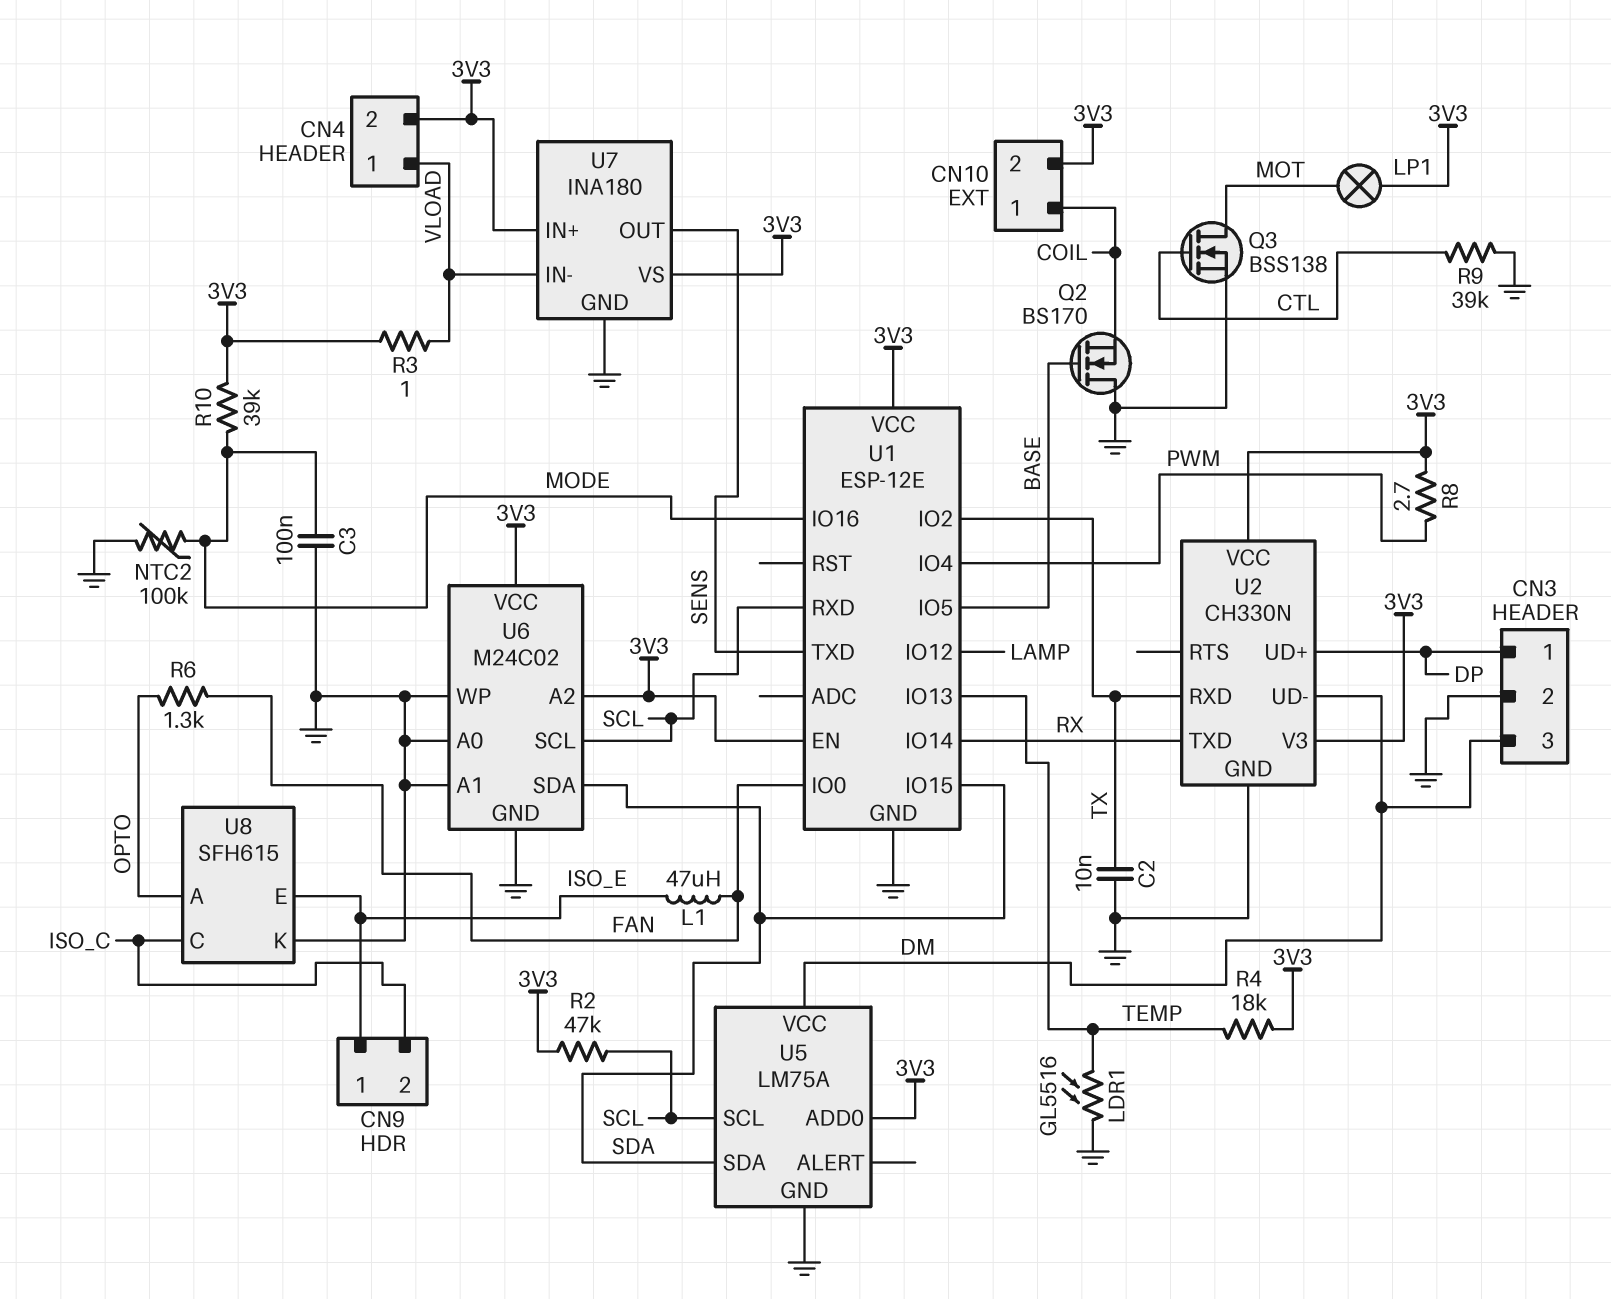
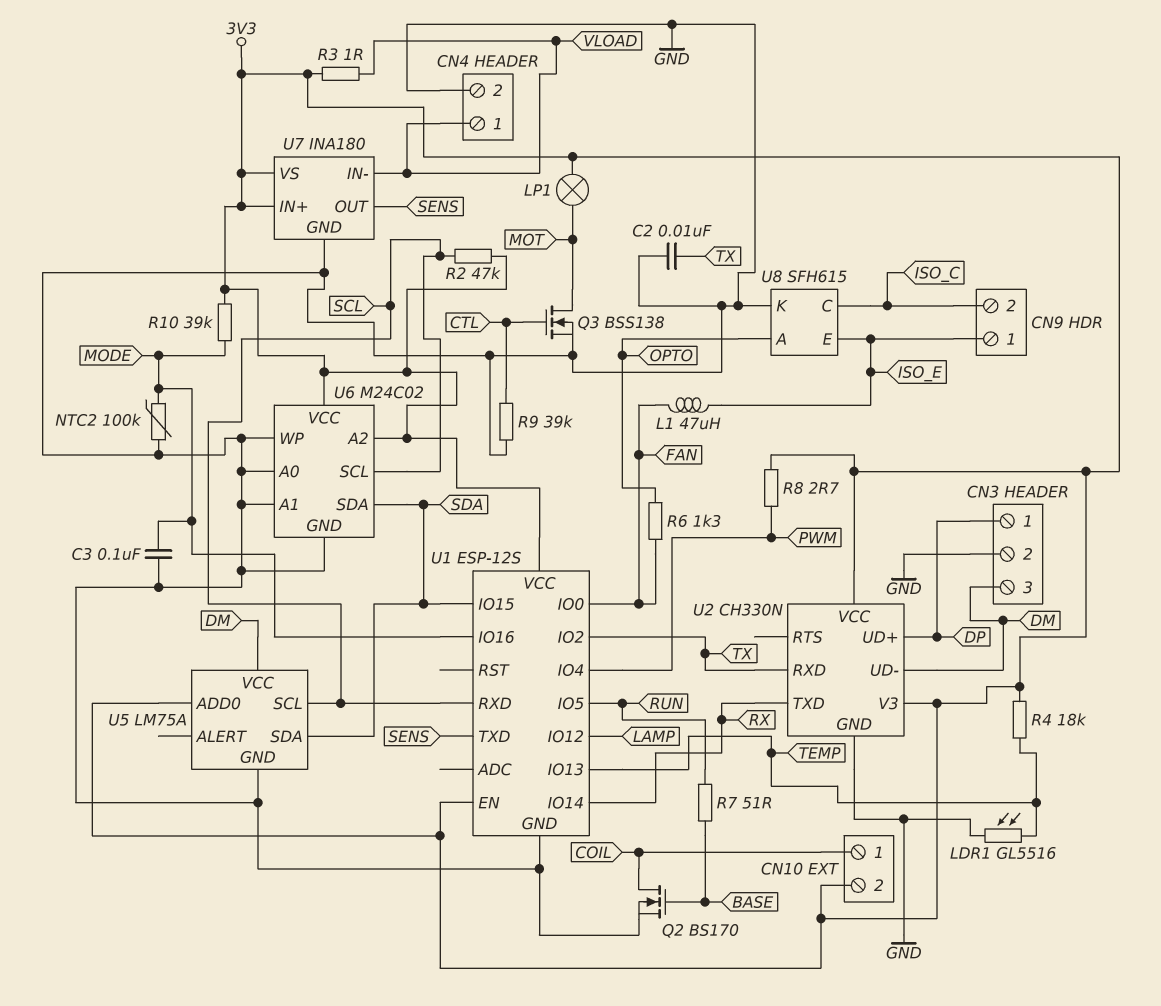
CN4 pin 2: 3V3 -> GND
Q2: NMOS BS170 (G BASE, D GND, S COIL) -> NMOS BS170 (G BASE, D COIL, S GND)
R7: none -> 51 (BASE, RUN)
U1: ESP-12E -> ESP-12S
U1 pin IO5: BASE -> RUN

